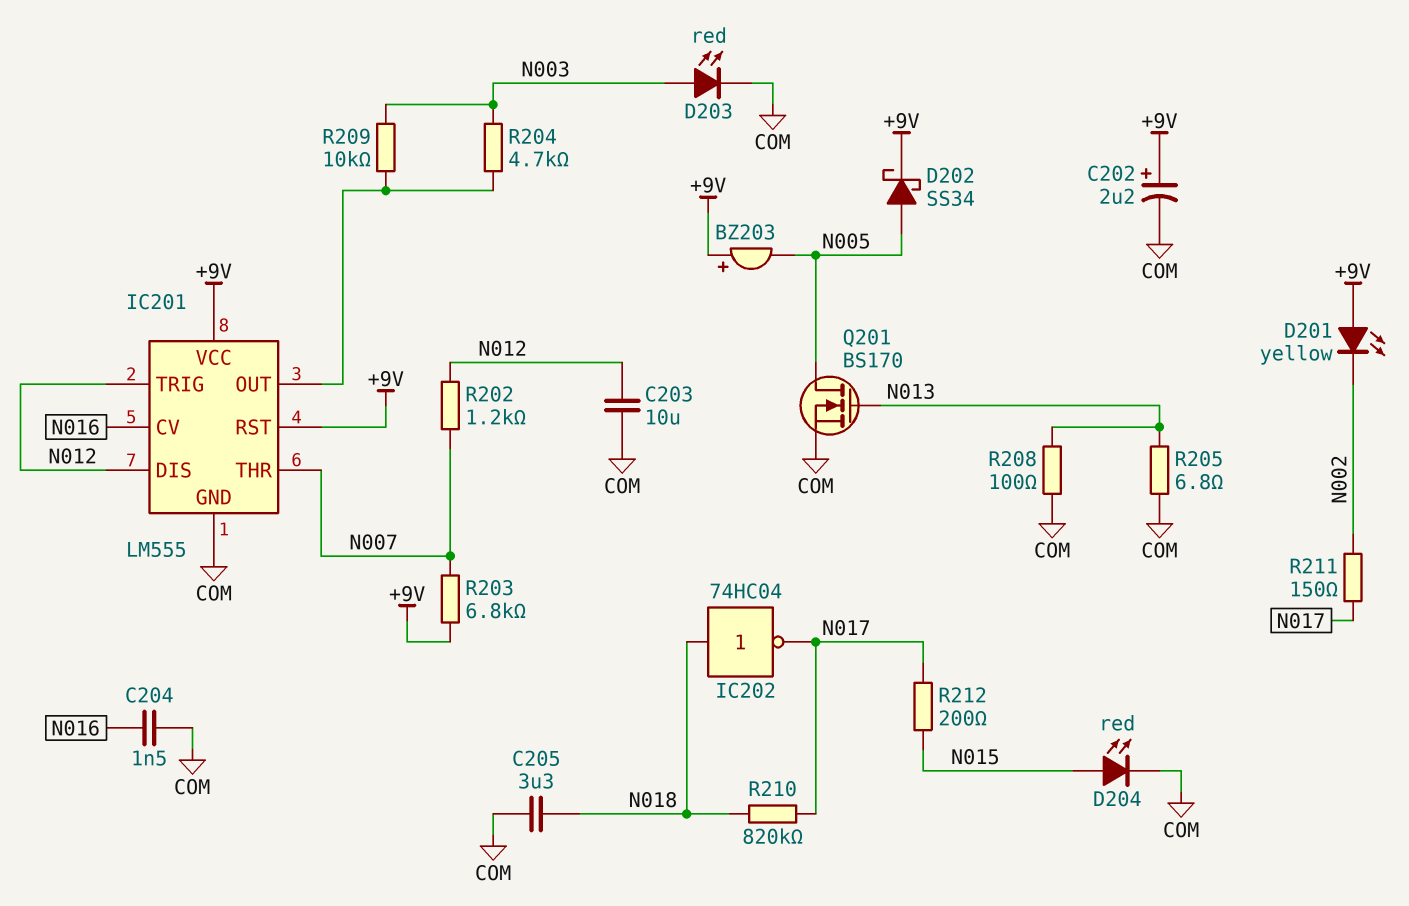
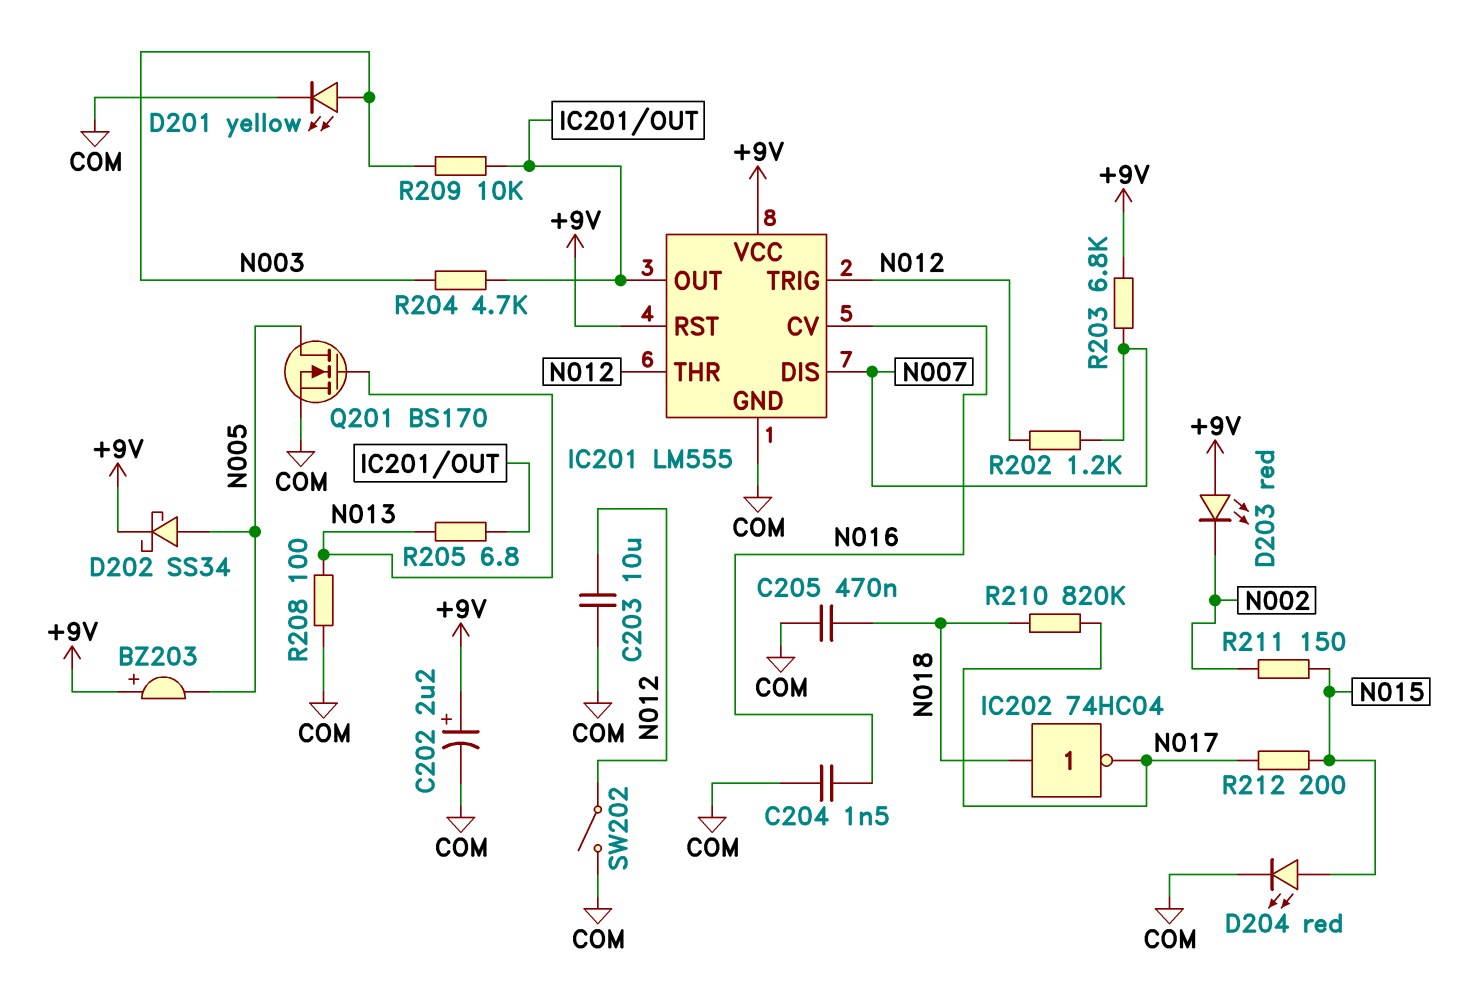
C205: 3.3uF (COM, N018) -> 470nF (COM, N018)
D201: LED yellow (A +9V, K N002) -> LED yellow (A N003, K COM)
D203: LED red (A N003, K COM) -> LED red (A +9V, K N002)
IC201 pin DIS: N012 -> N007
IC201 pin THR: N007 -> N012
R205: 6.8 (COM, N013) -> 6.8 (IC201/OUT, N013)
R211: 150 (N002, N017) -> 150 (N002, N015)
SW202: none -> switch (COM, N012)

